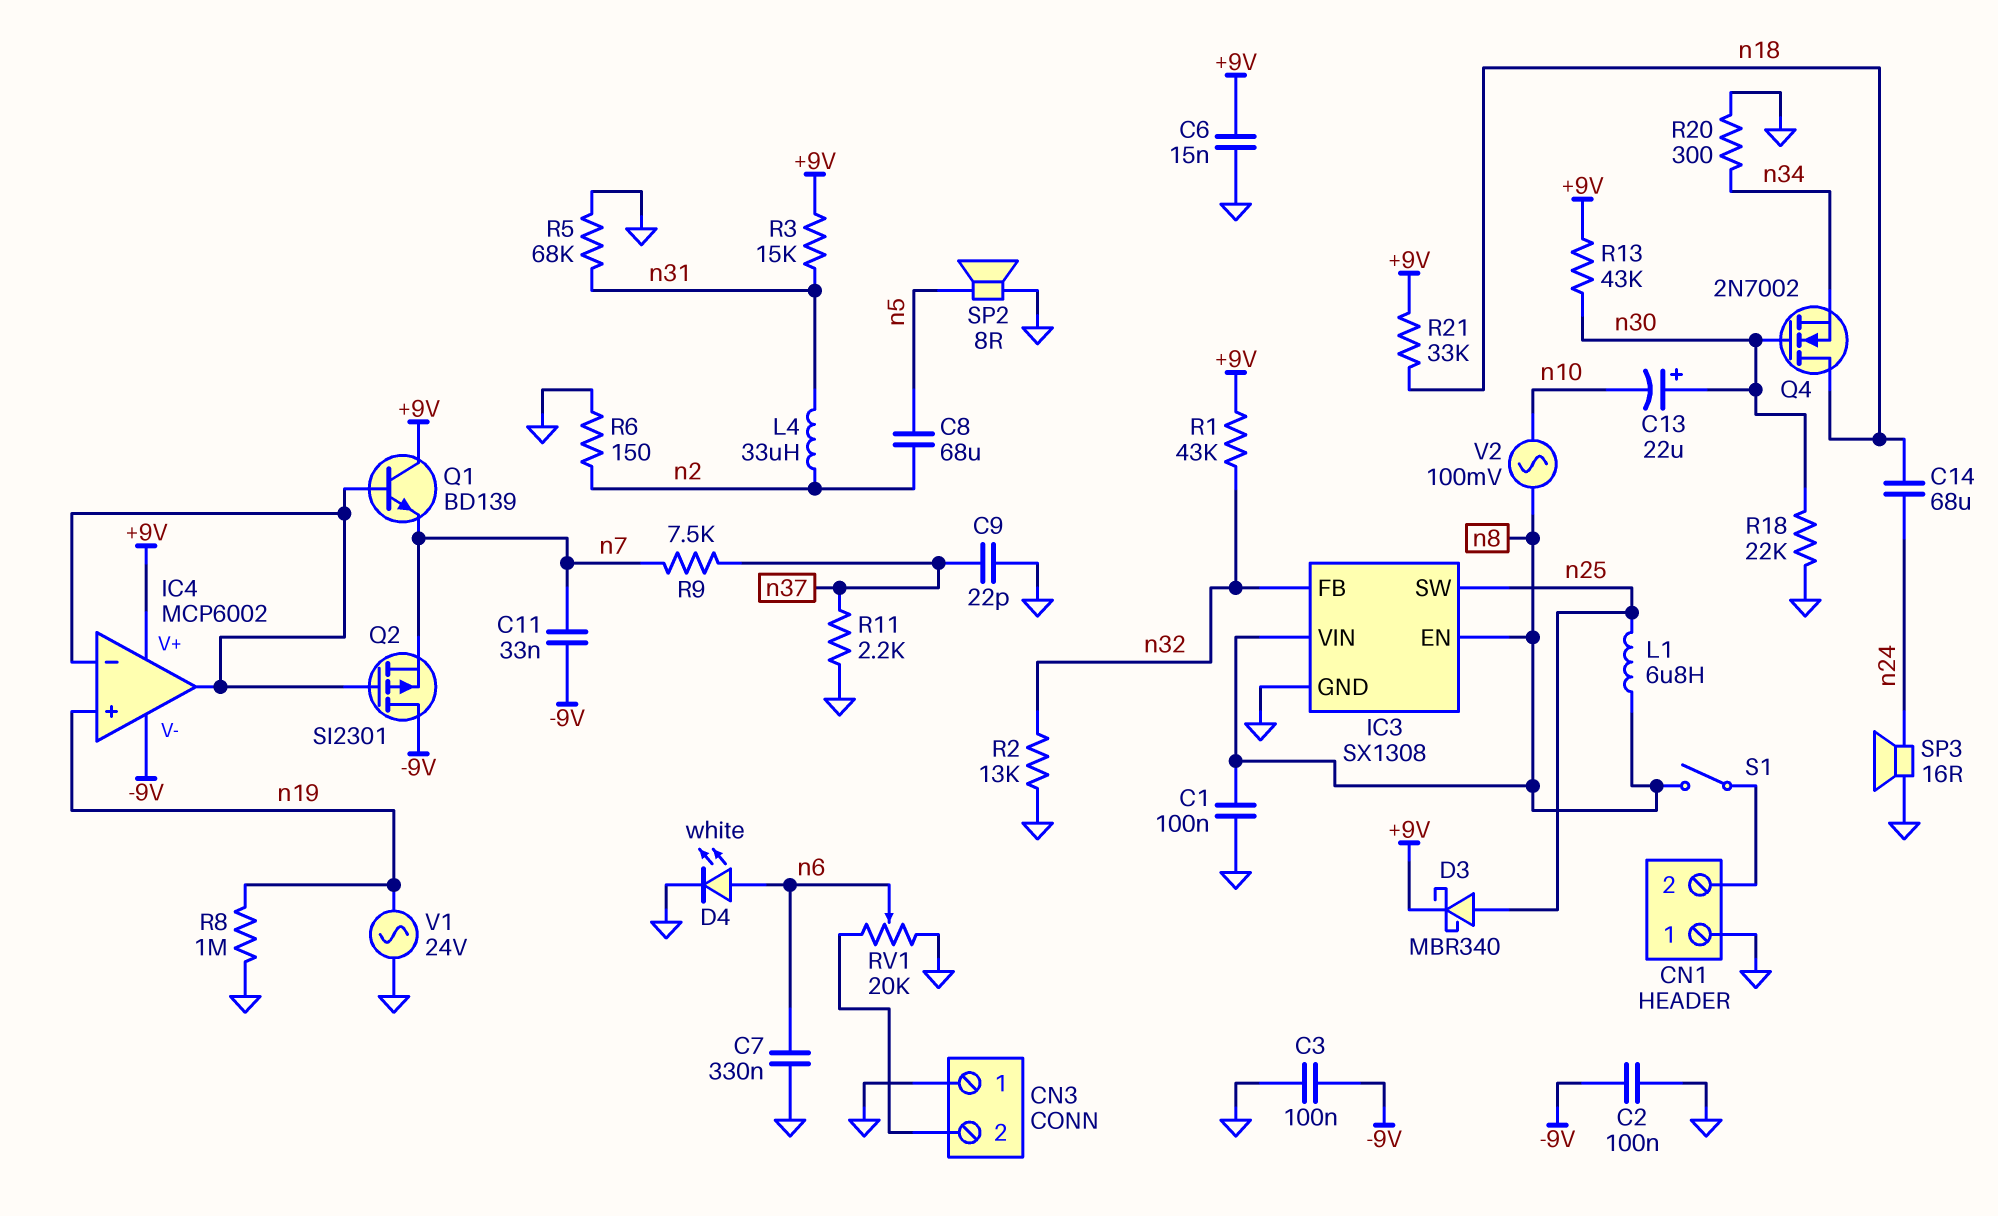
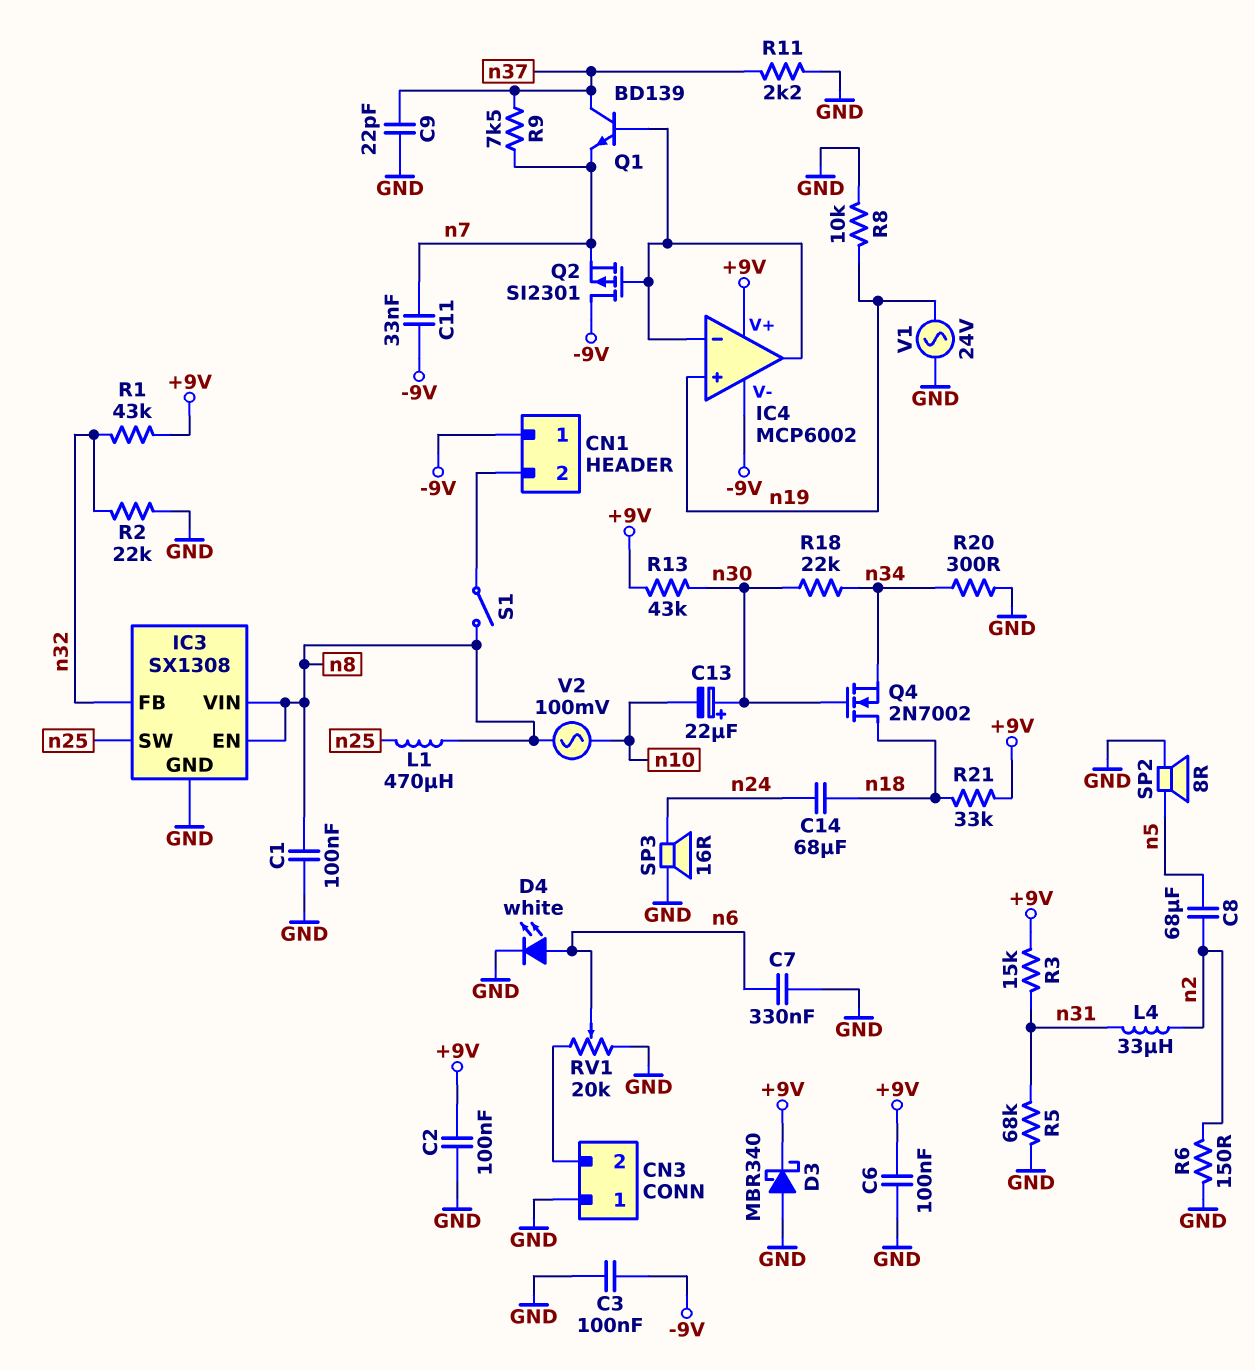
C2: 100nF (-9V, GND) -> 100nF (+9V, GND)
C6: 15nF (+9V, GND) -> 100nF (+9V, GND)
CN1 pin 1: GND -> -9V
D3: schottky MBR340 (A n25, K +9V) -> schottky MBR340 (A GND, K +9V)
L1: 6.8uH (n8, n25) -> 470uH (n8, n25)
Q1: NPN BD139 (B IC4/in-, C +9V, E n7) -> NPN BD139 (B IC4/in-, C n37, E n7)
R2: 13k (GND, n32) -> 22k (GND, n32)
R8: 1M (GND, n19) -> 10k (GND, n19)
R18: 22k (GND, n30) -> 22k (n30, n34)

